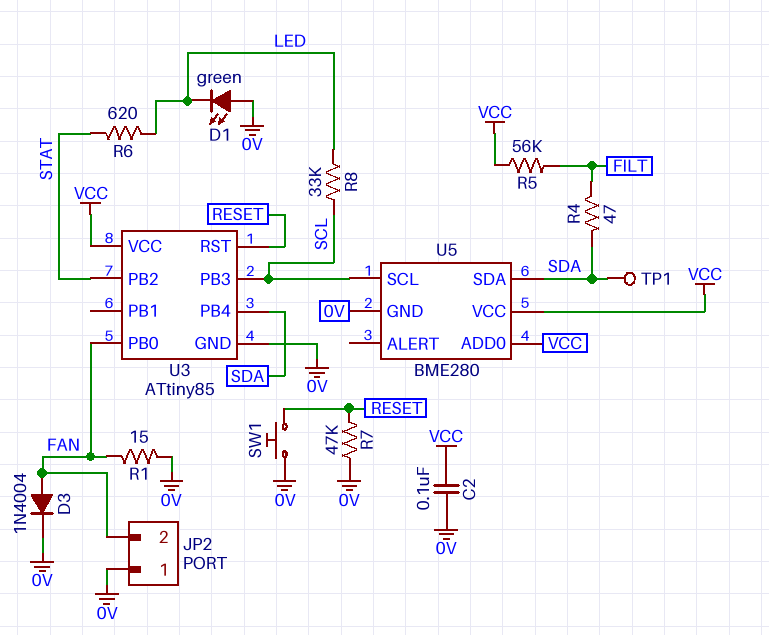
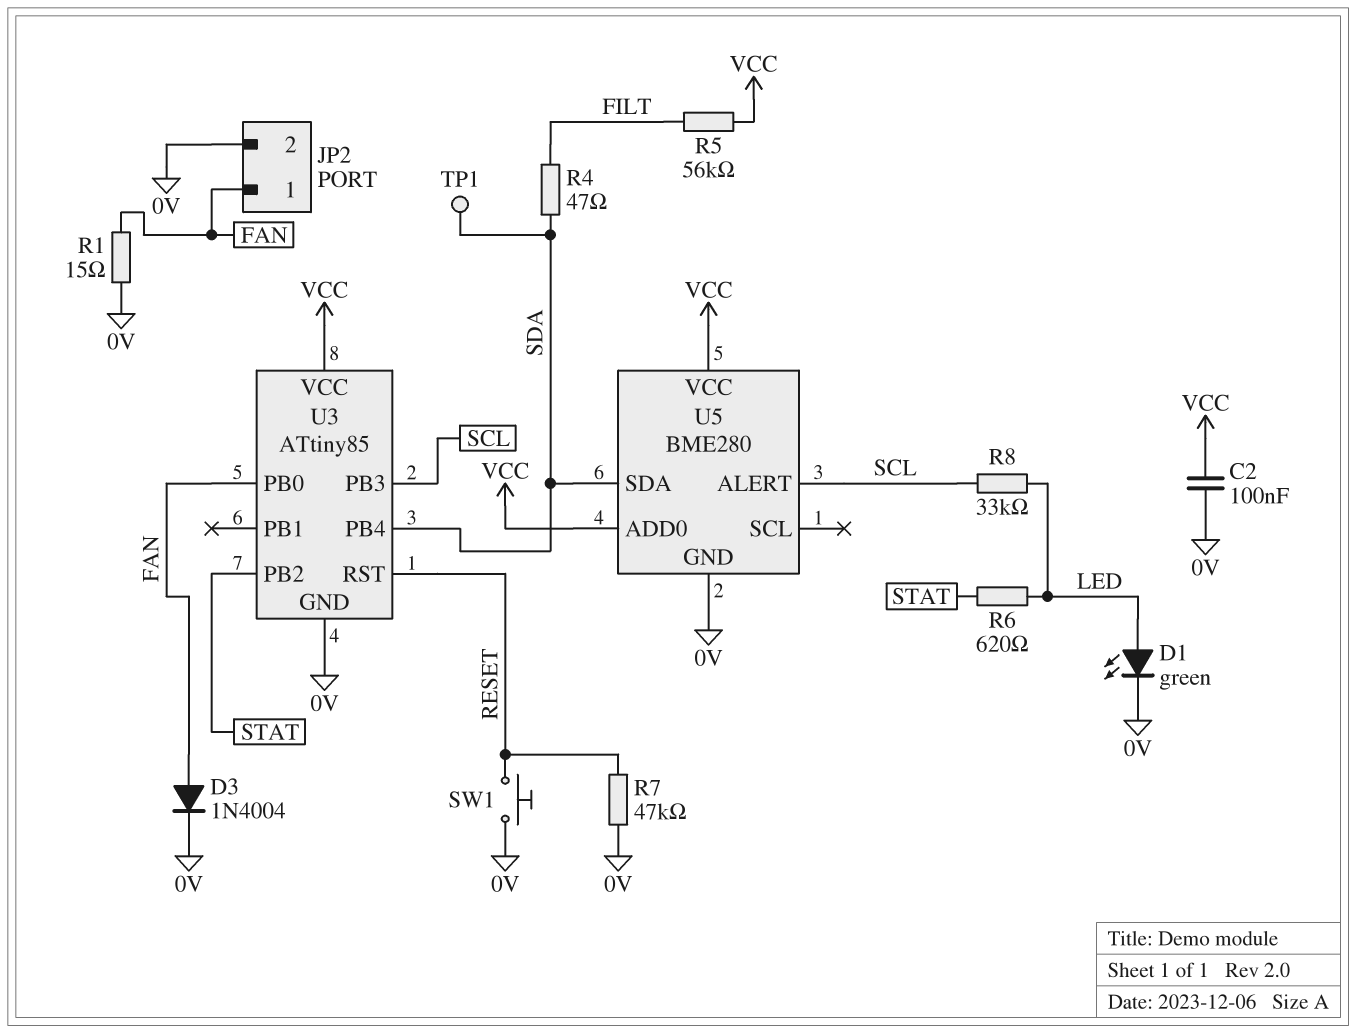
D1: LED green (A 0V, K LED) -> LED green (A LED, K 0V)
JP2 pin 1: 0V -> FAN
JP2 pin 2: FAN -> 0V
U5 pin ALERT: none -> SCL
U5 pin SCL: SCL -> none

